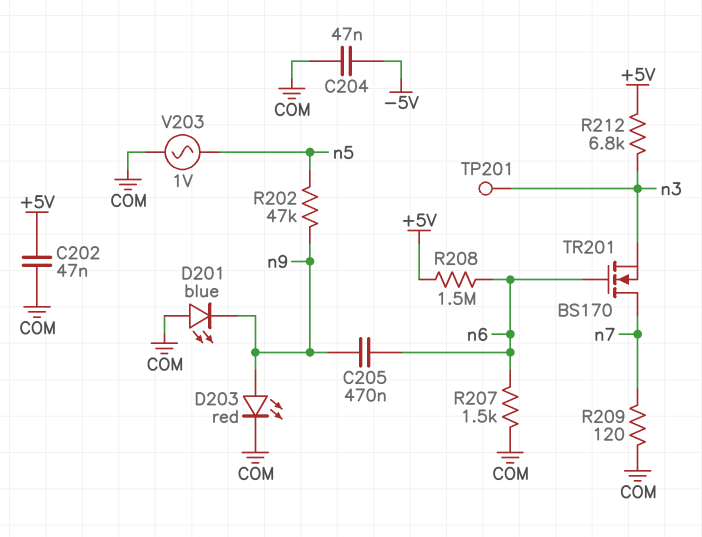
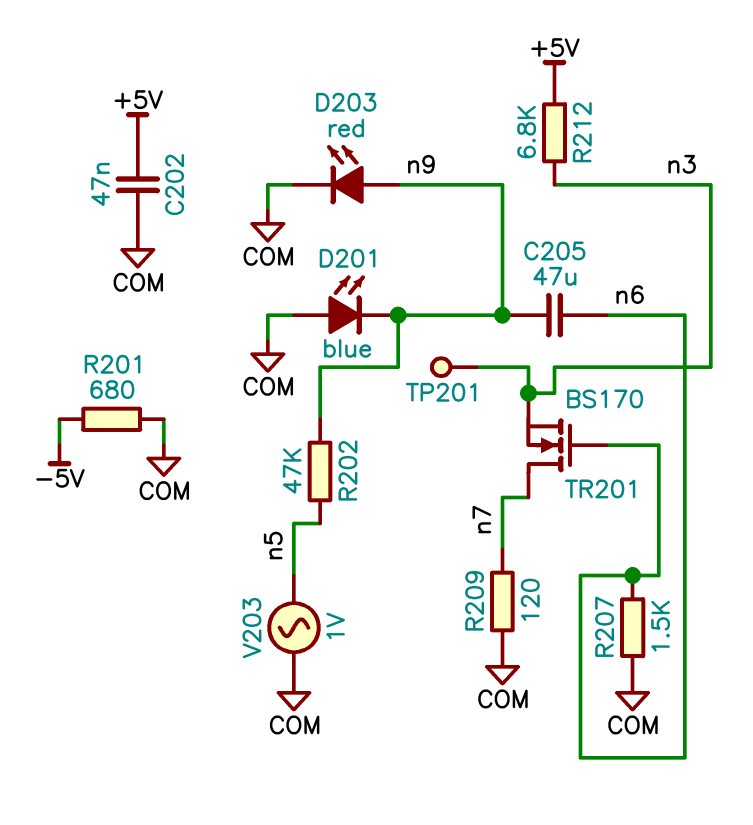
C204: 47nF (-5V, COM) -> none
C205: 470nF (n6, n9) -> 47uF (n6, n9)
R201: none -> 680 (-5V, COM)
R208: 1.5M (+5V, n6) -> none

